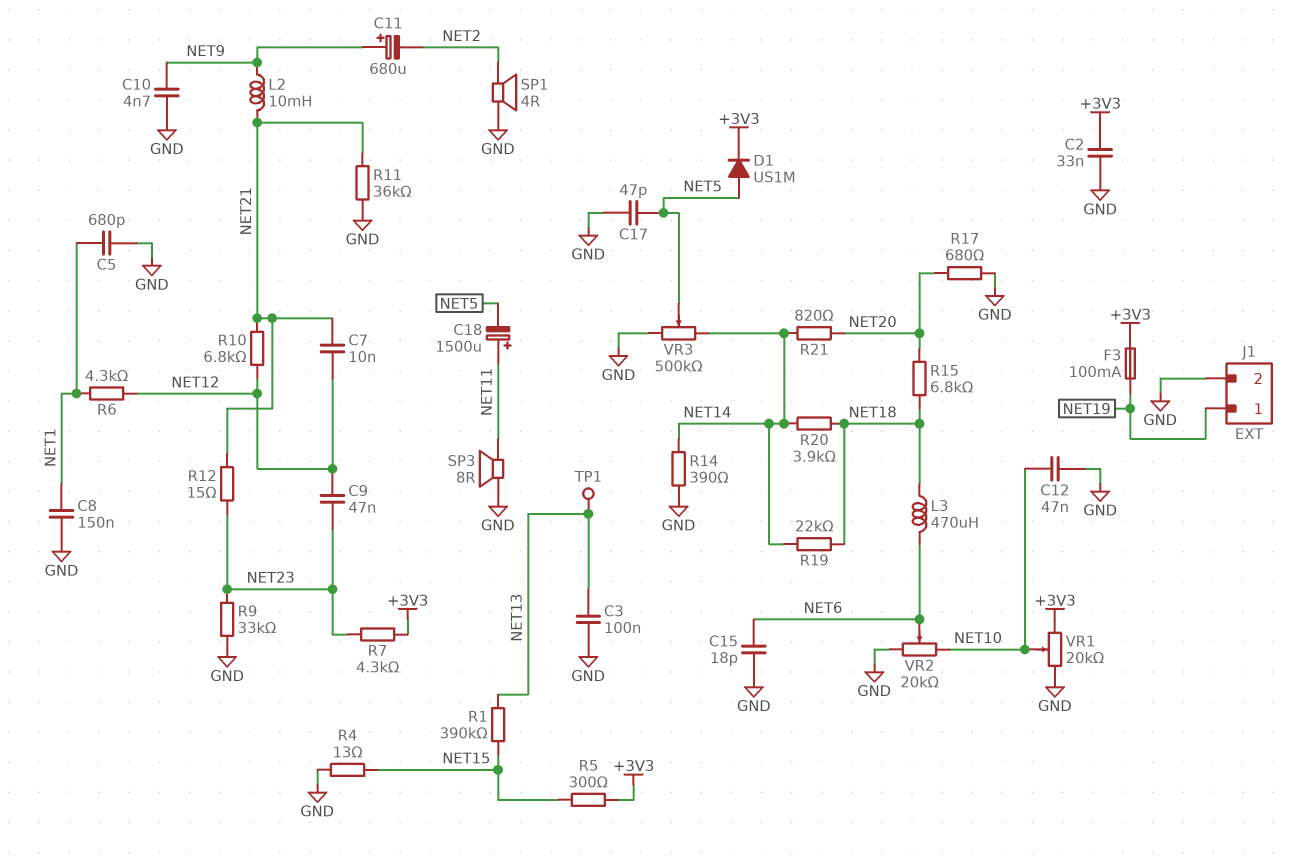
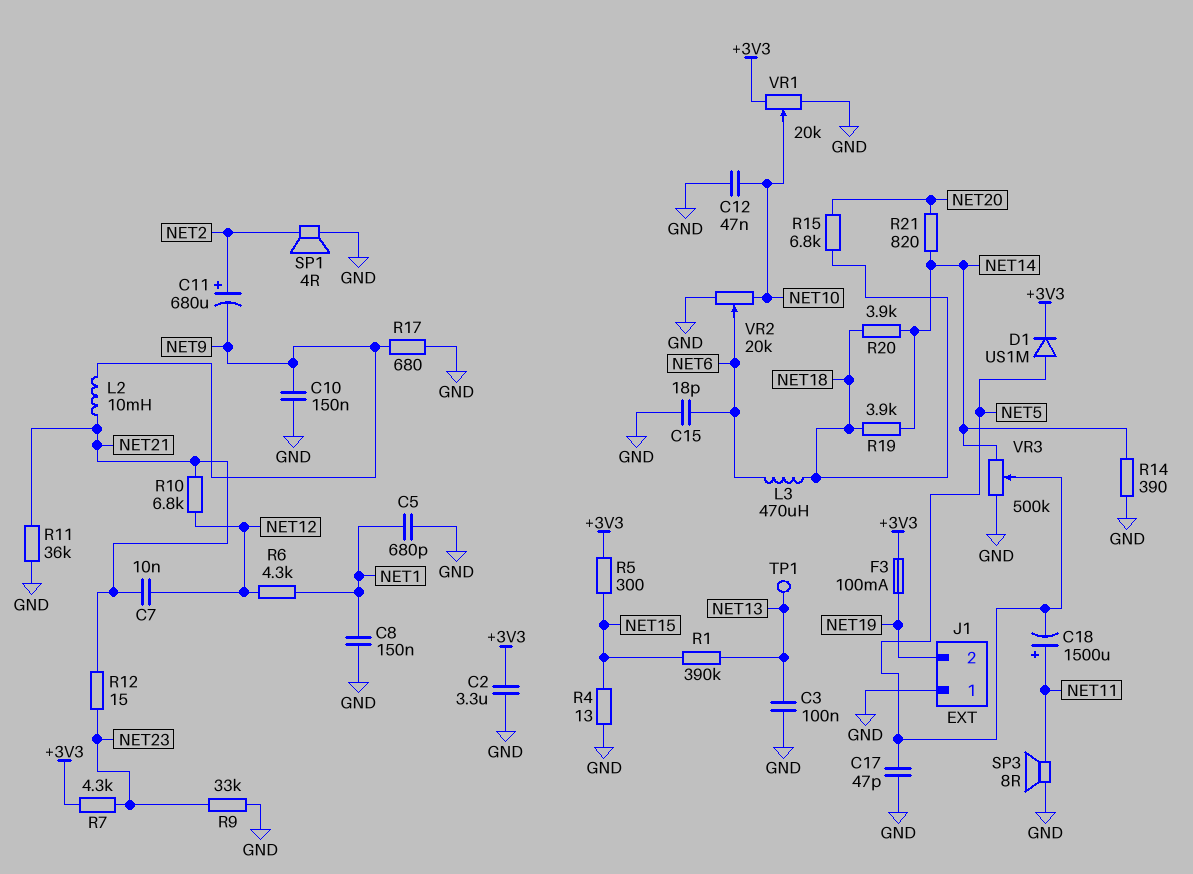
C2: 33nF (+3V3, GND) -> 3.3uF (+3V3, GND)
C9: 47nF (NET12, NET23) -> none
C10: 4.7nF (GND, NET9) -> 150nF (GND, NET9)
C11: 680uF (plus NET9, minus NET2) -> 680uF (plus NET2, minus NET9)
J1 pin 1: NET19 -> GND
J1 pin 2: GND -> NET19
R17: 680 (GND, NET20) -> 680 (GND, NET9)
R19: 22k (NET14, NET18) -> 3.9k (NET14, NET18)

